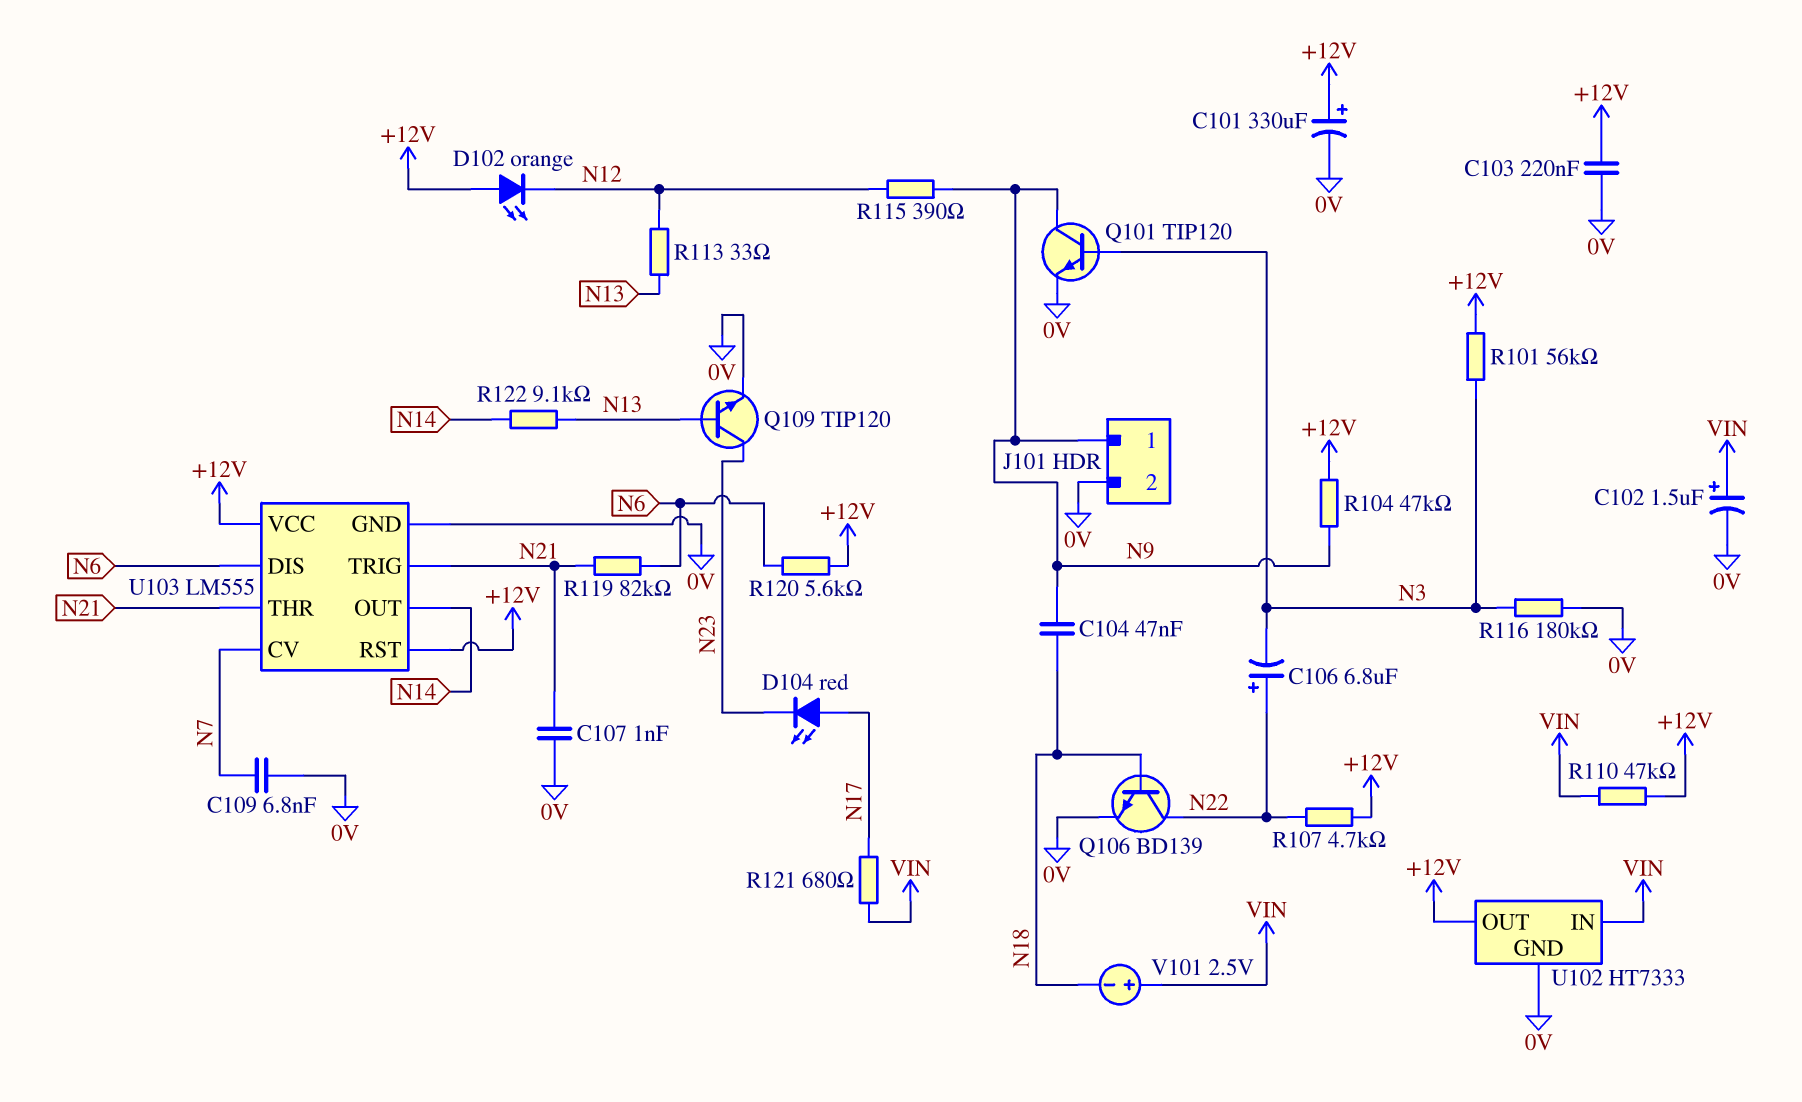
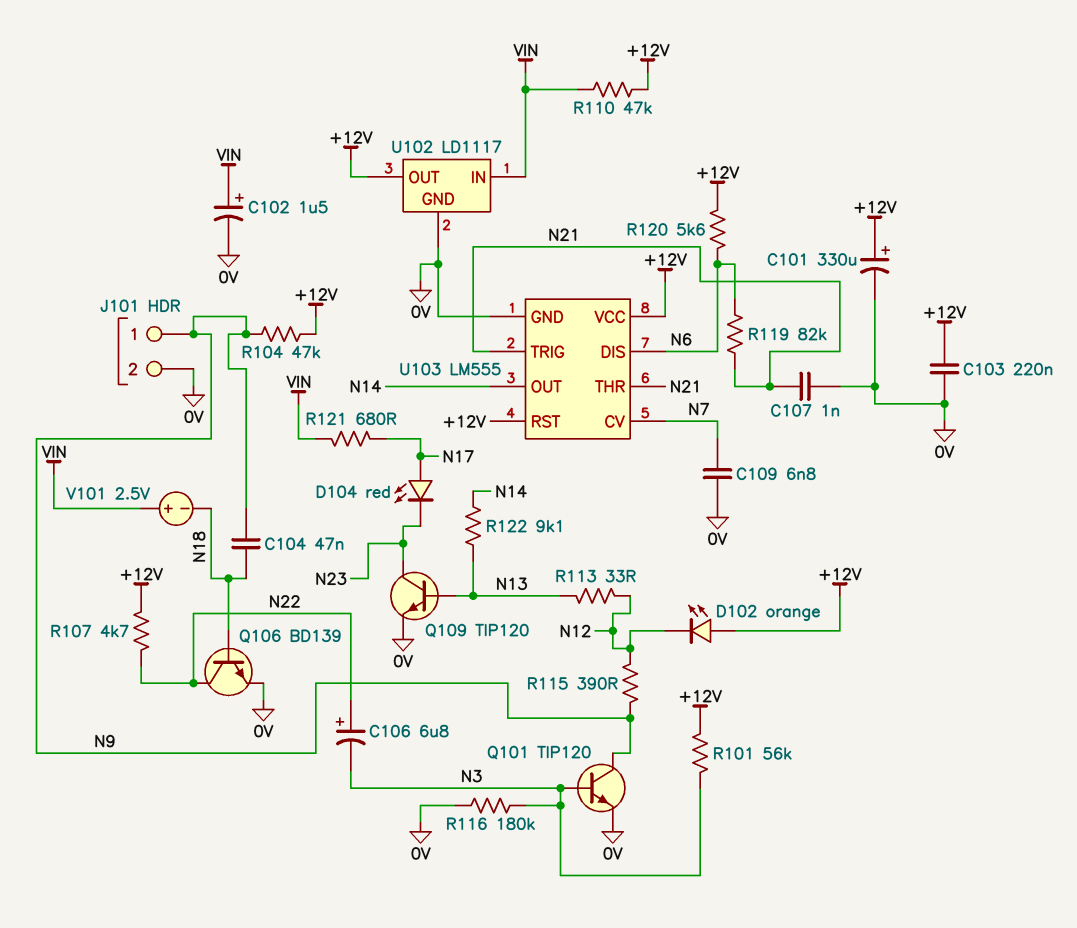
U102: HT7333 -> LD1117

